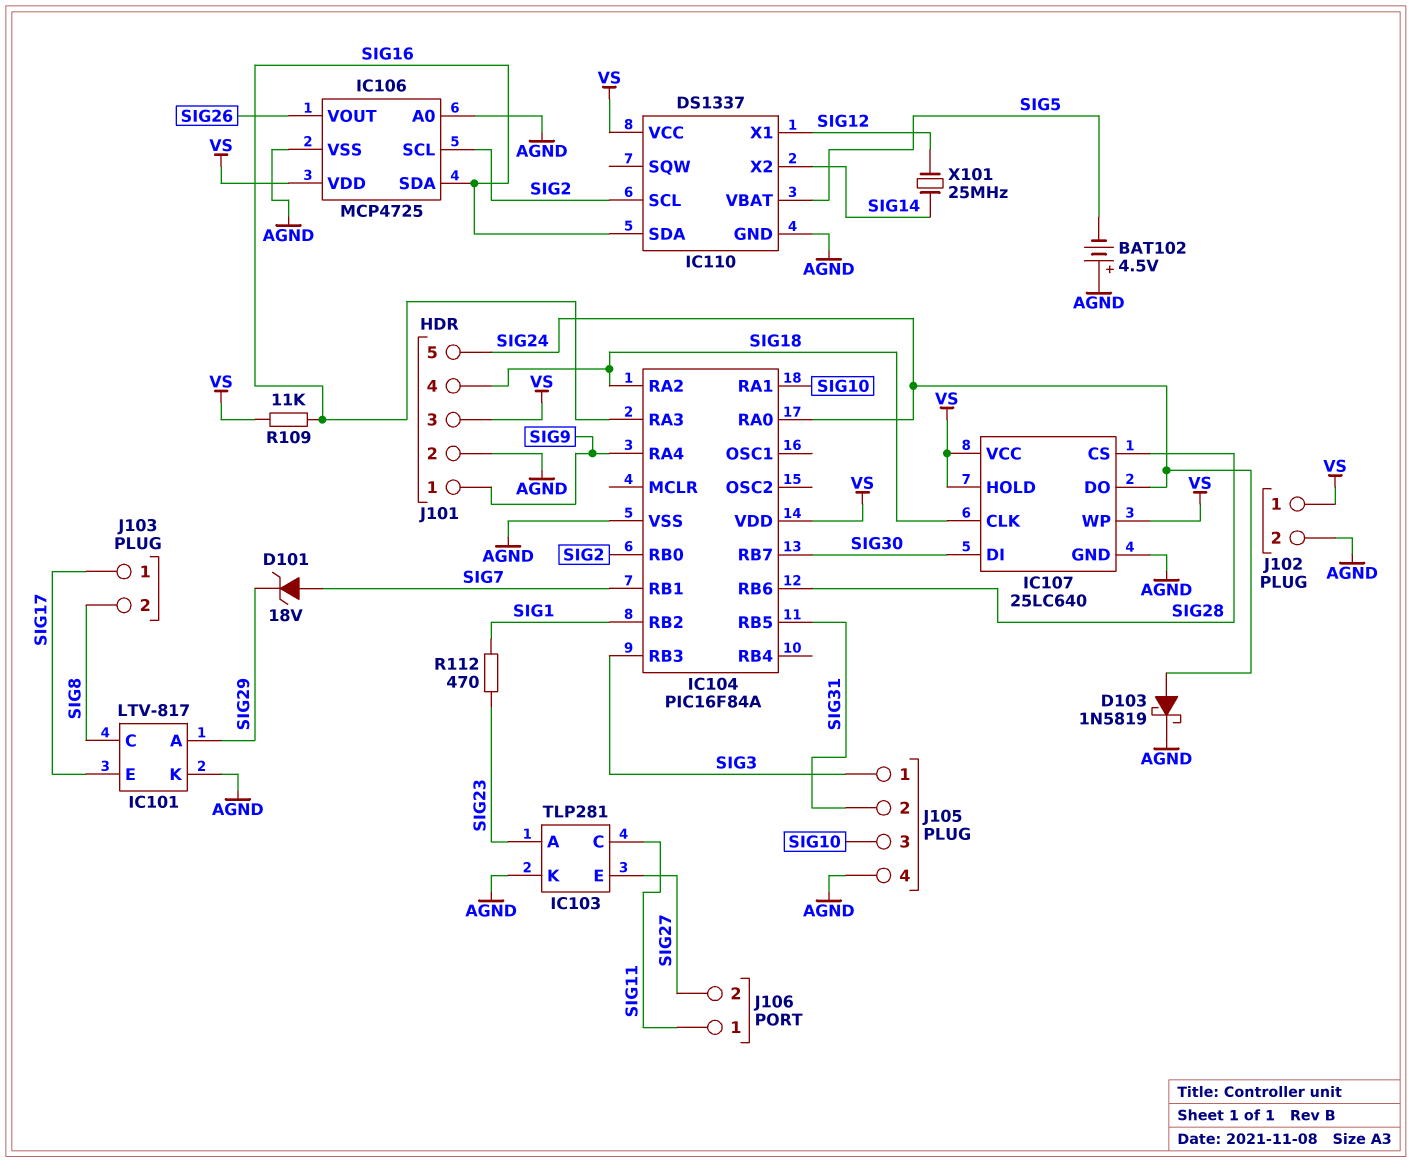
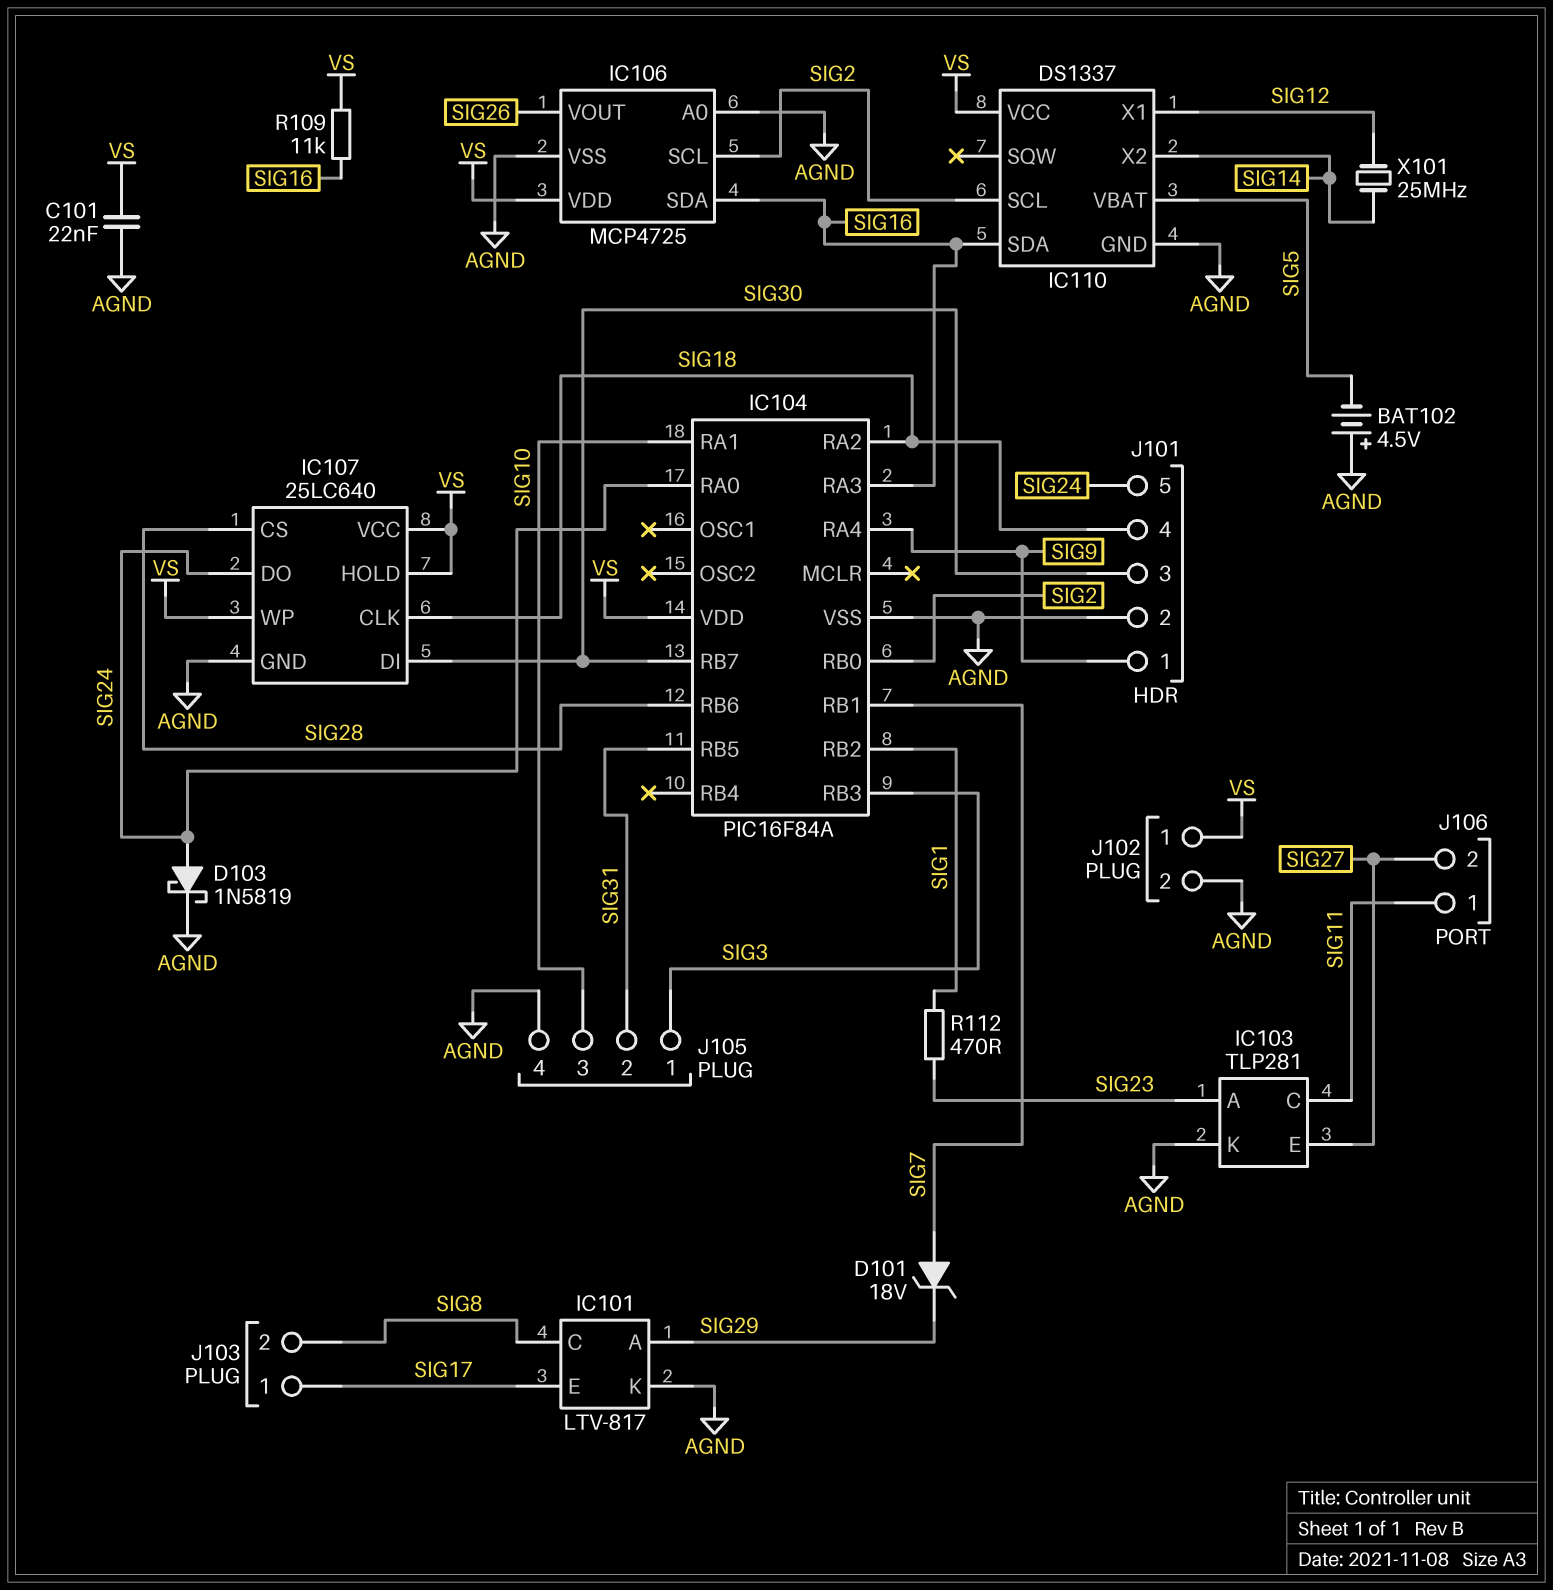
C101: none -> 22nF (AGND, VS)
J101 pin 3: VS -> SIG30

